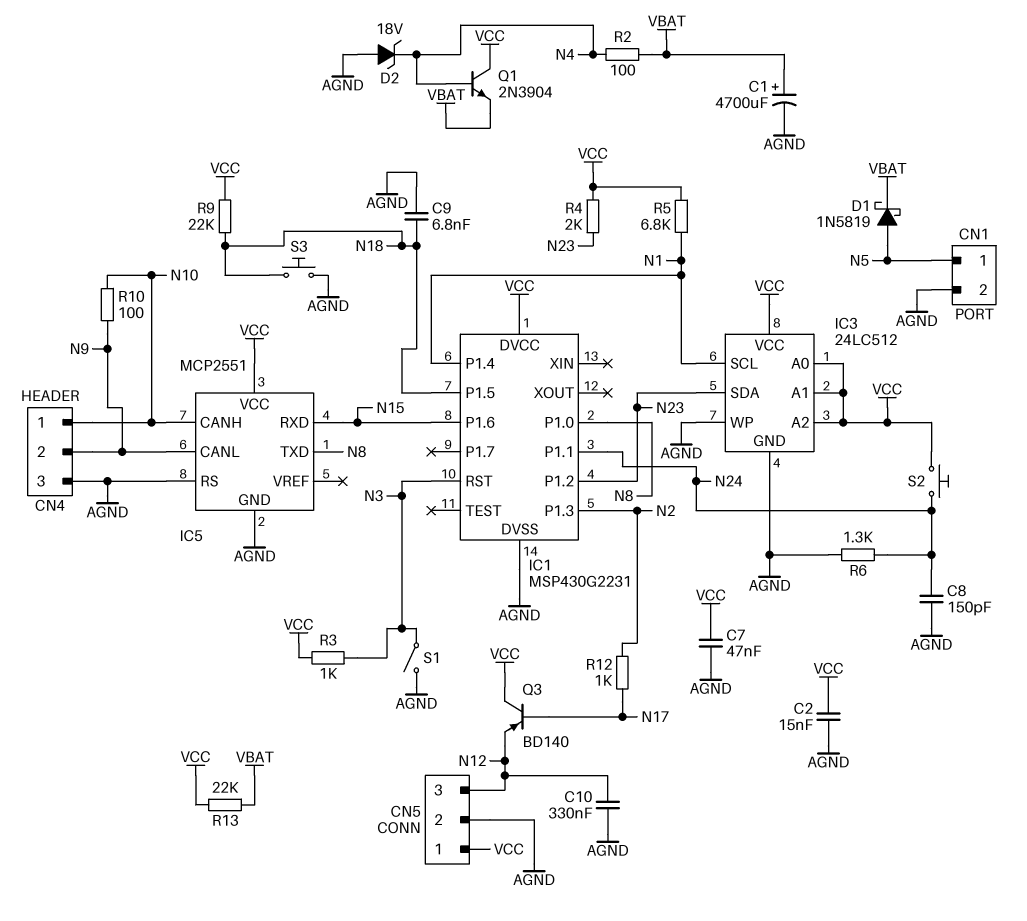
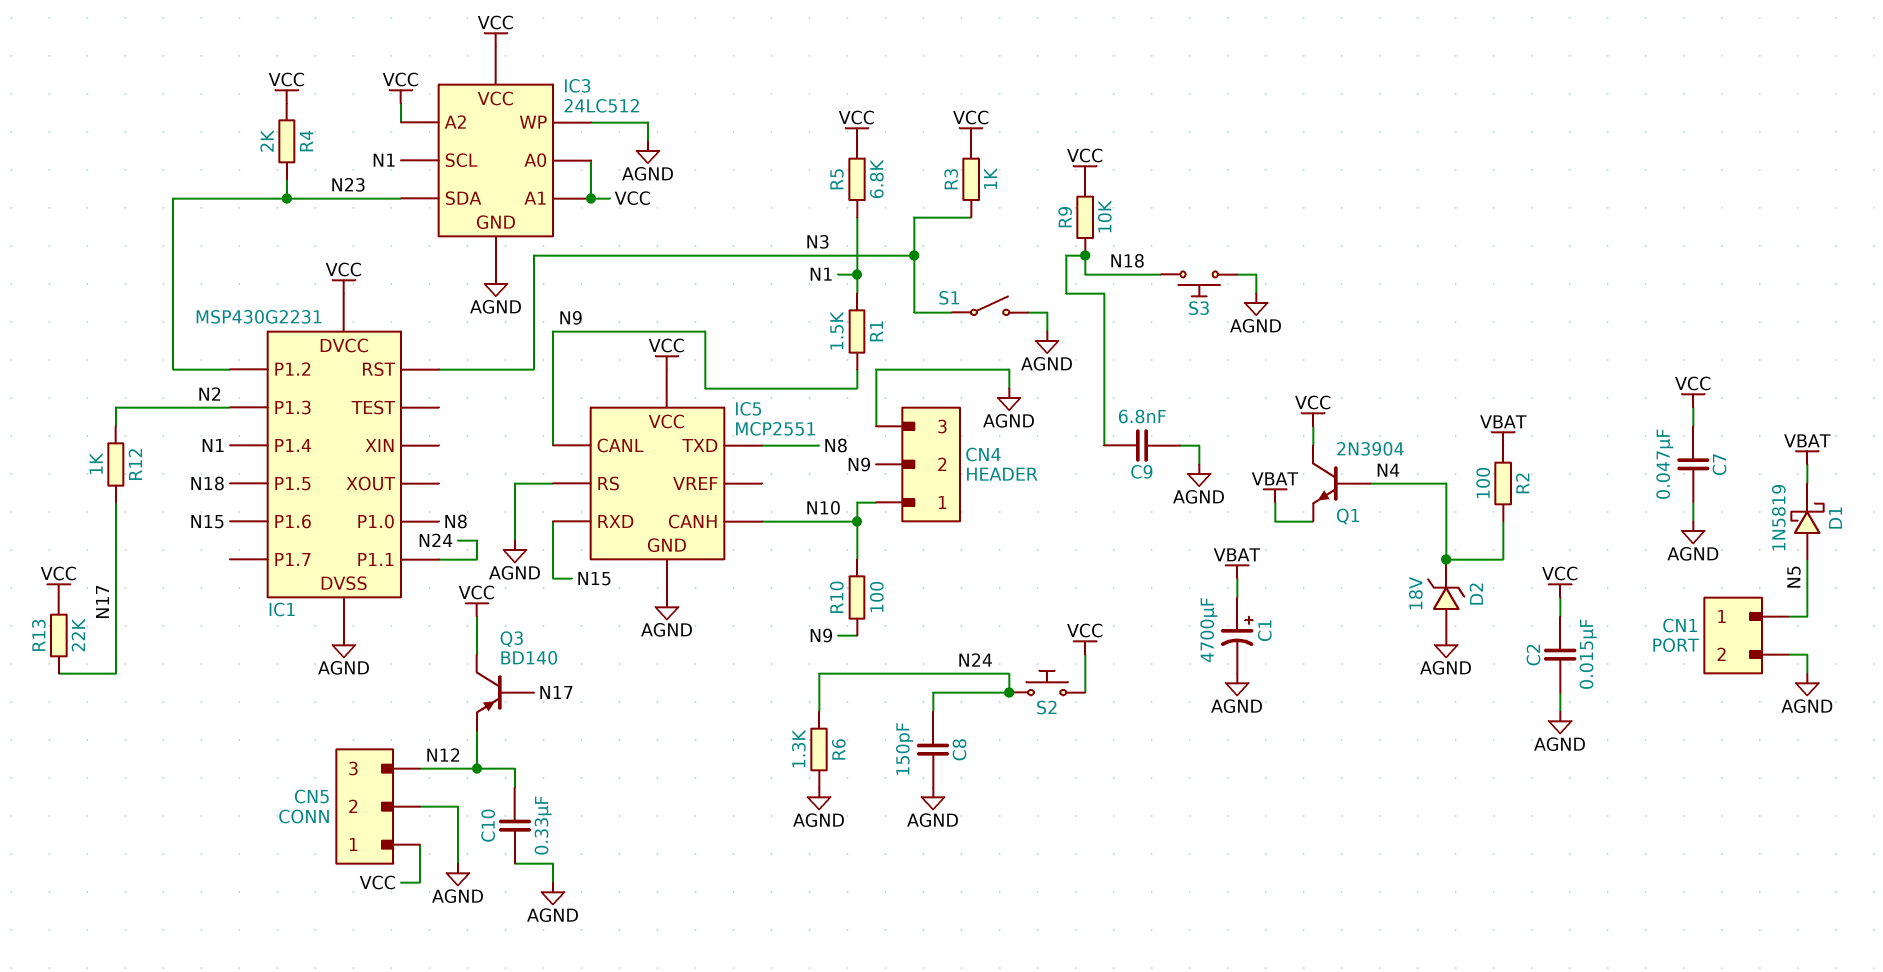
R1: none -> 1.5k (N1, N9)
R9: 22k (N18, VCC) -> 10k (N18, VCC)
R13: 22k (VBAT, VCC) -> 22k (N17, VCC)

